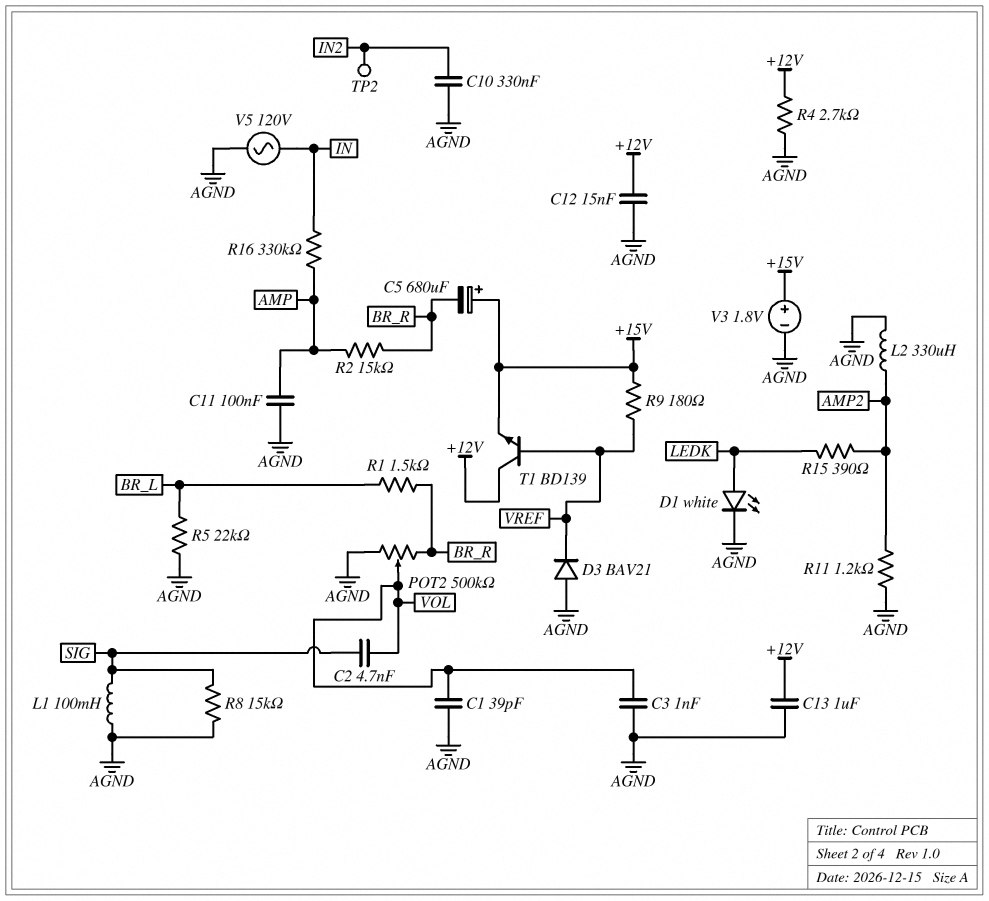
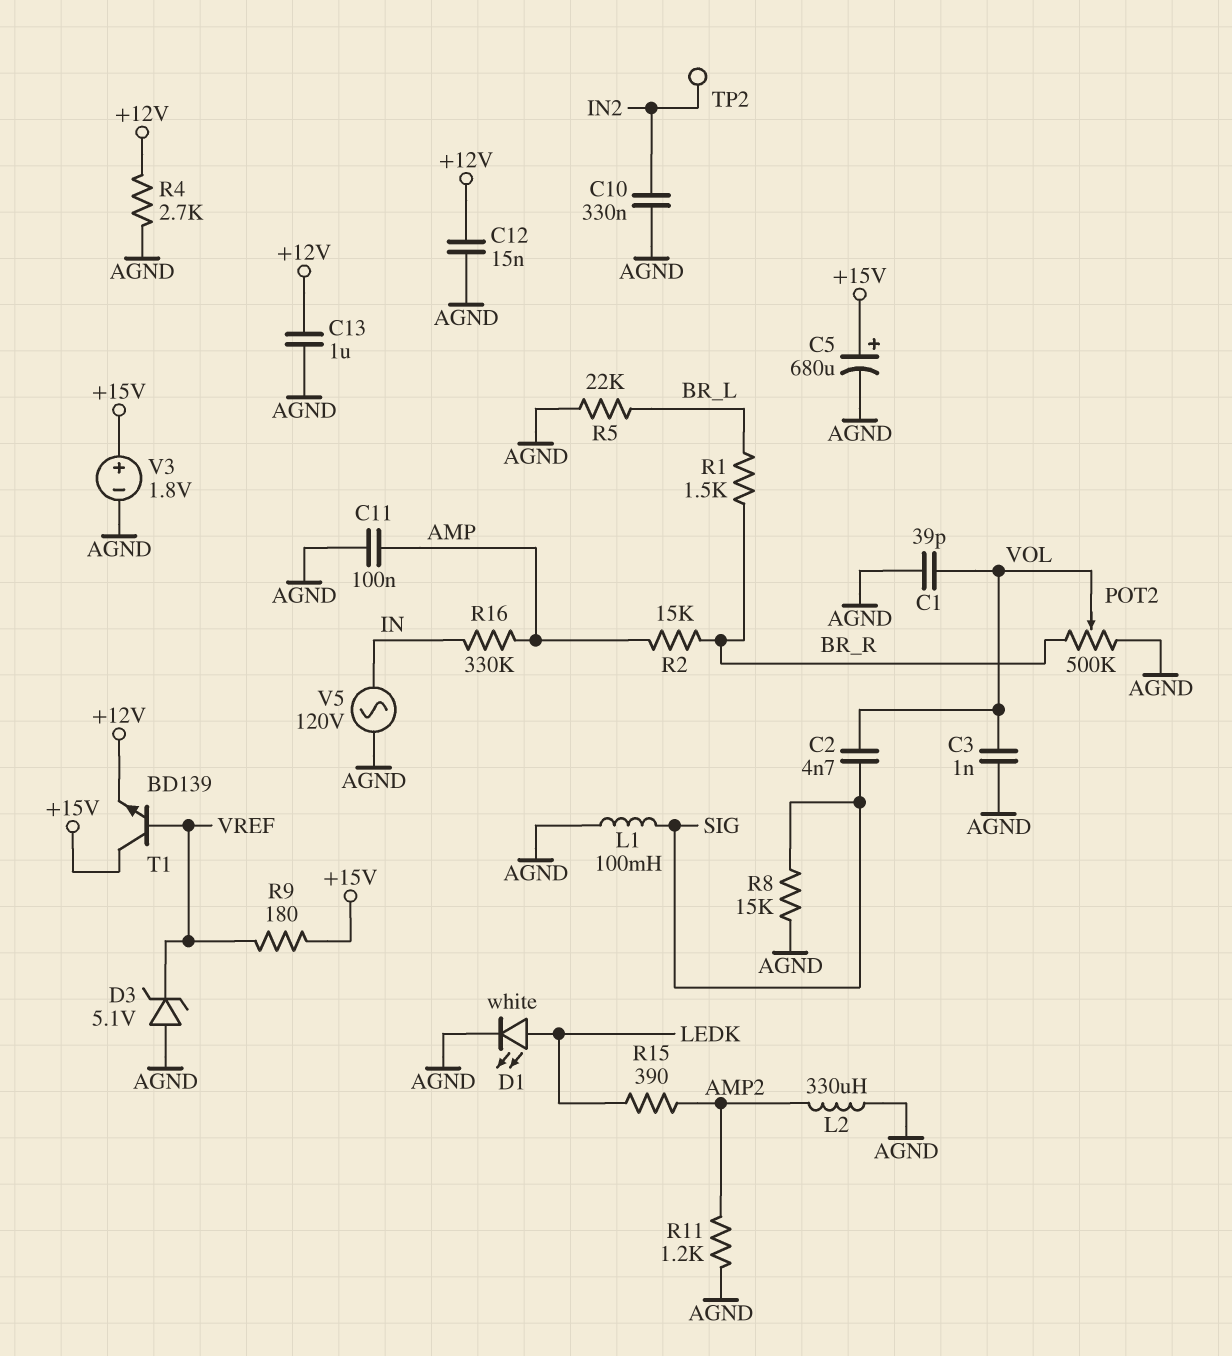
C5: 680uF (plus +15V, minus BR_R) -> 680uF (plus +15V, minus AGND)
D3: diode BAV21 (A AGND, K VREF) -> zener 5.1V (A AGND, K VREF)
T1: NPN BD139 (B VREF, C +12V, E +15V) -> NPN BD139 (B VREF, C +15V, E +12V)

